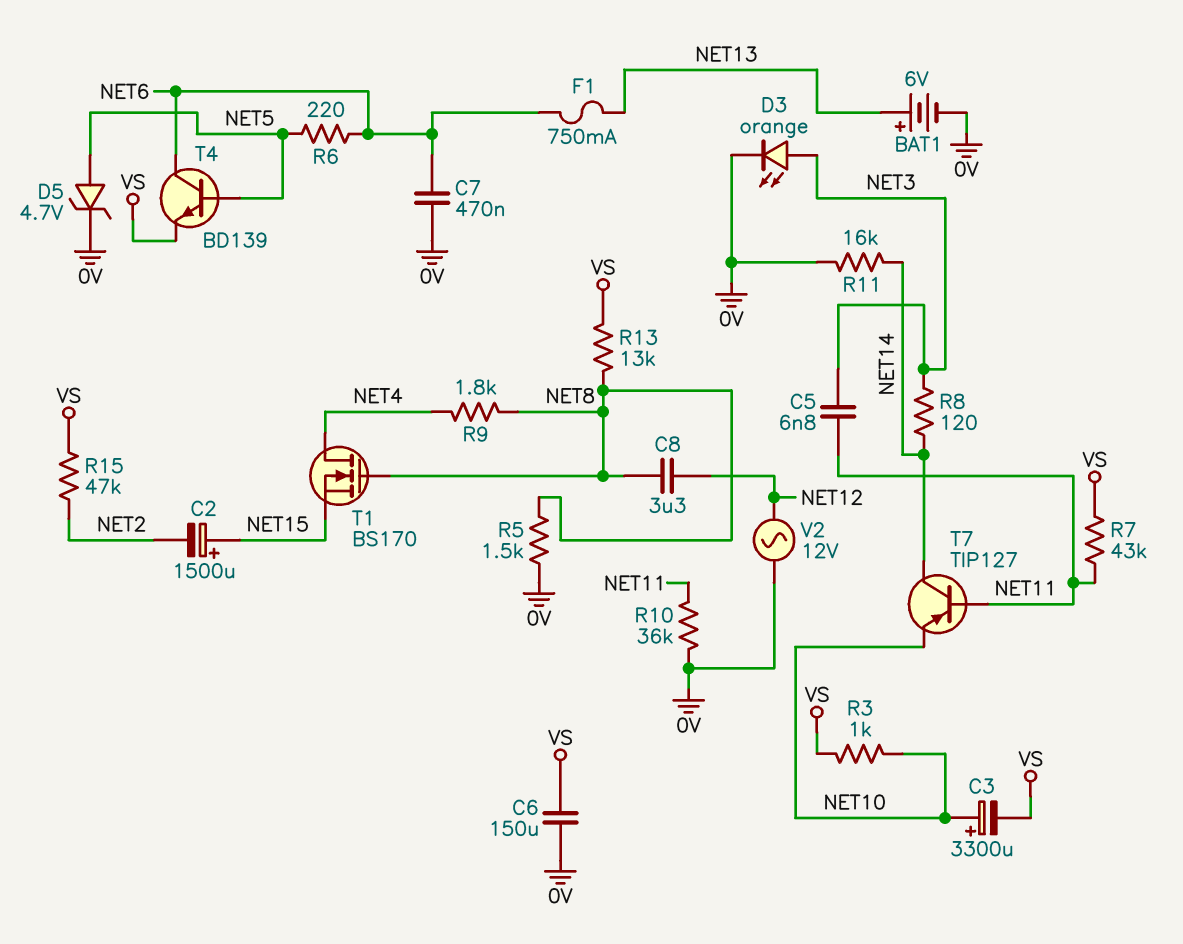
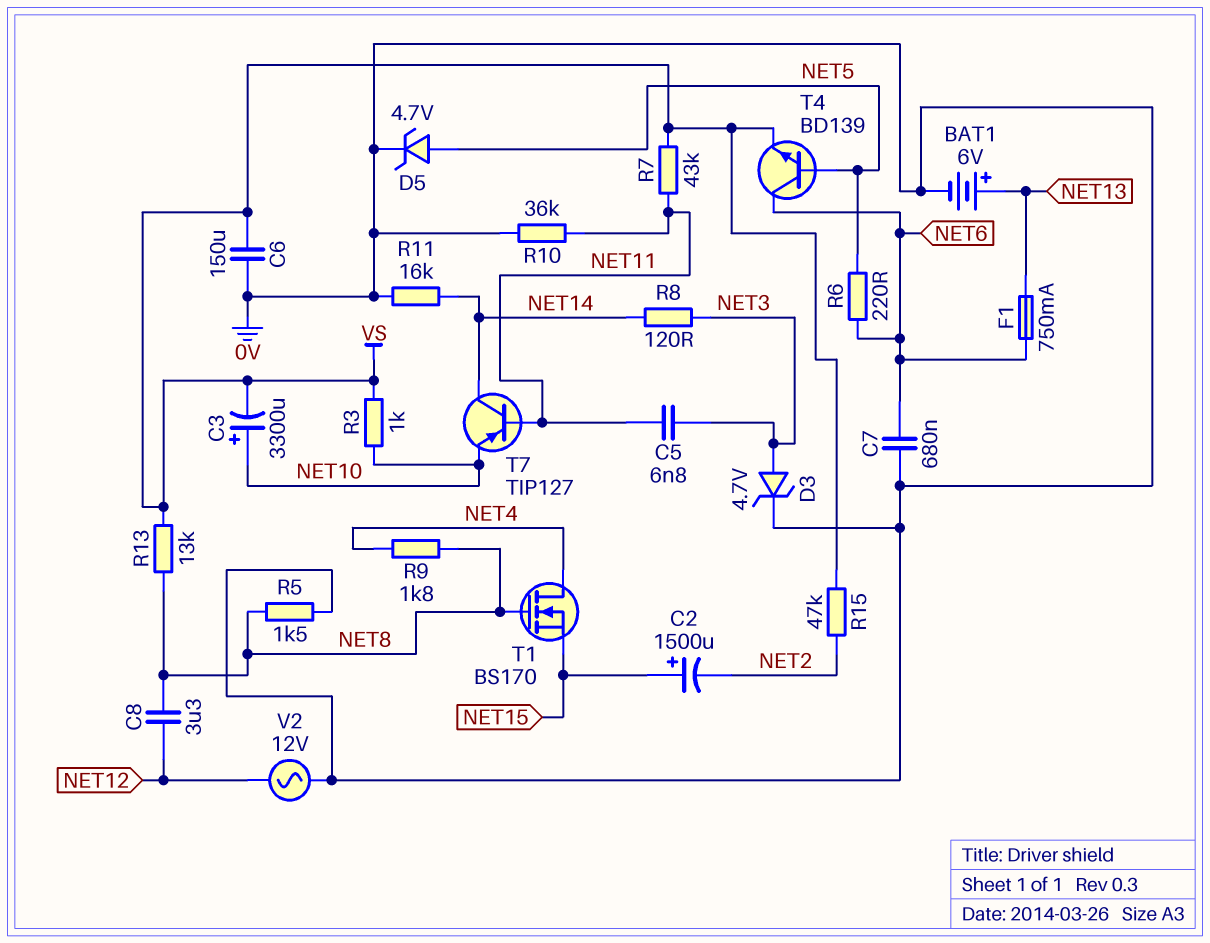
C7: 470nF (0V, NET6) -> 680nF (0V, NET6)
D3: LED orange (A NET3, K 0V) -> zener 4.7V (A NET3, K 0V)

